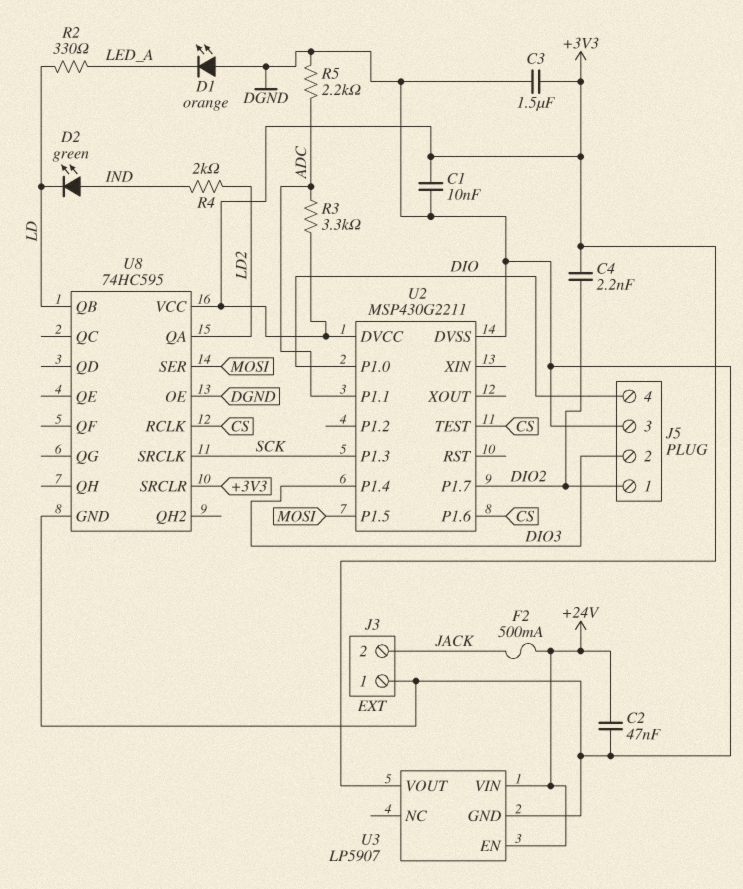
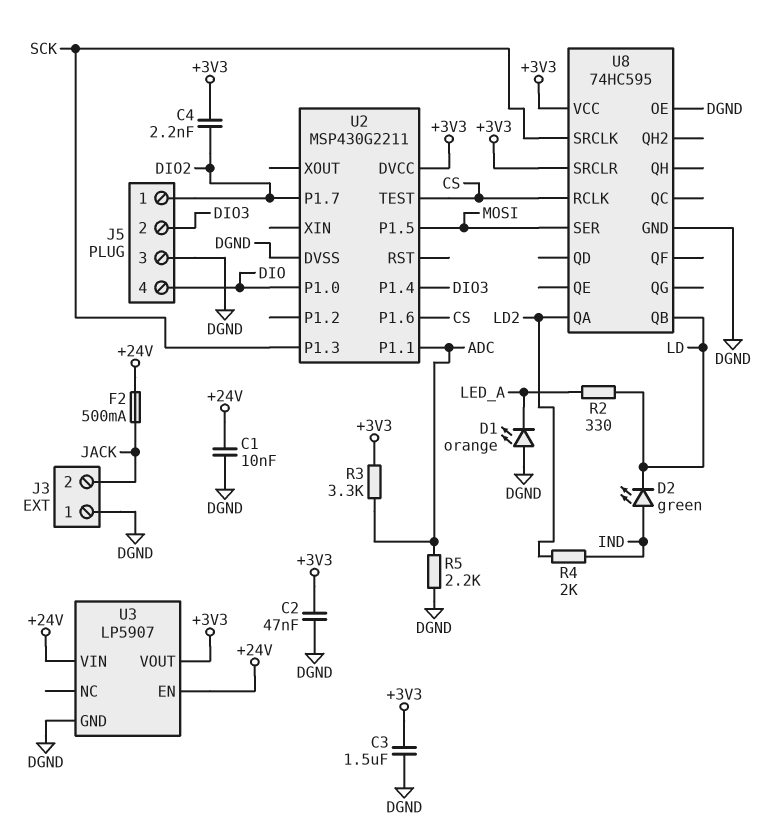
C1: 10nF (+3V3, DGND) -> 10nF (+24V, DGND)
C2: 47nF (+24V, DGND) -> 47nF (+3V3, DGND)

